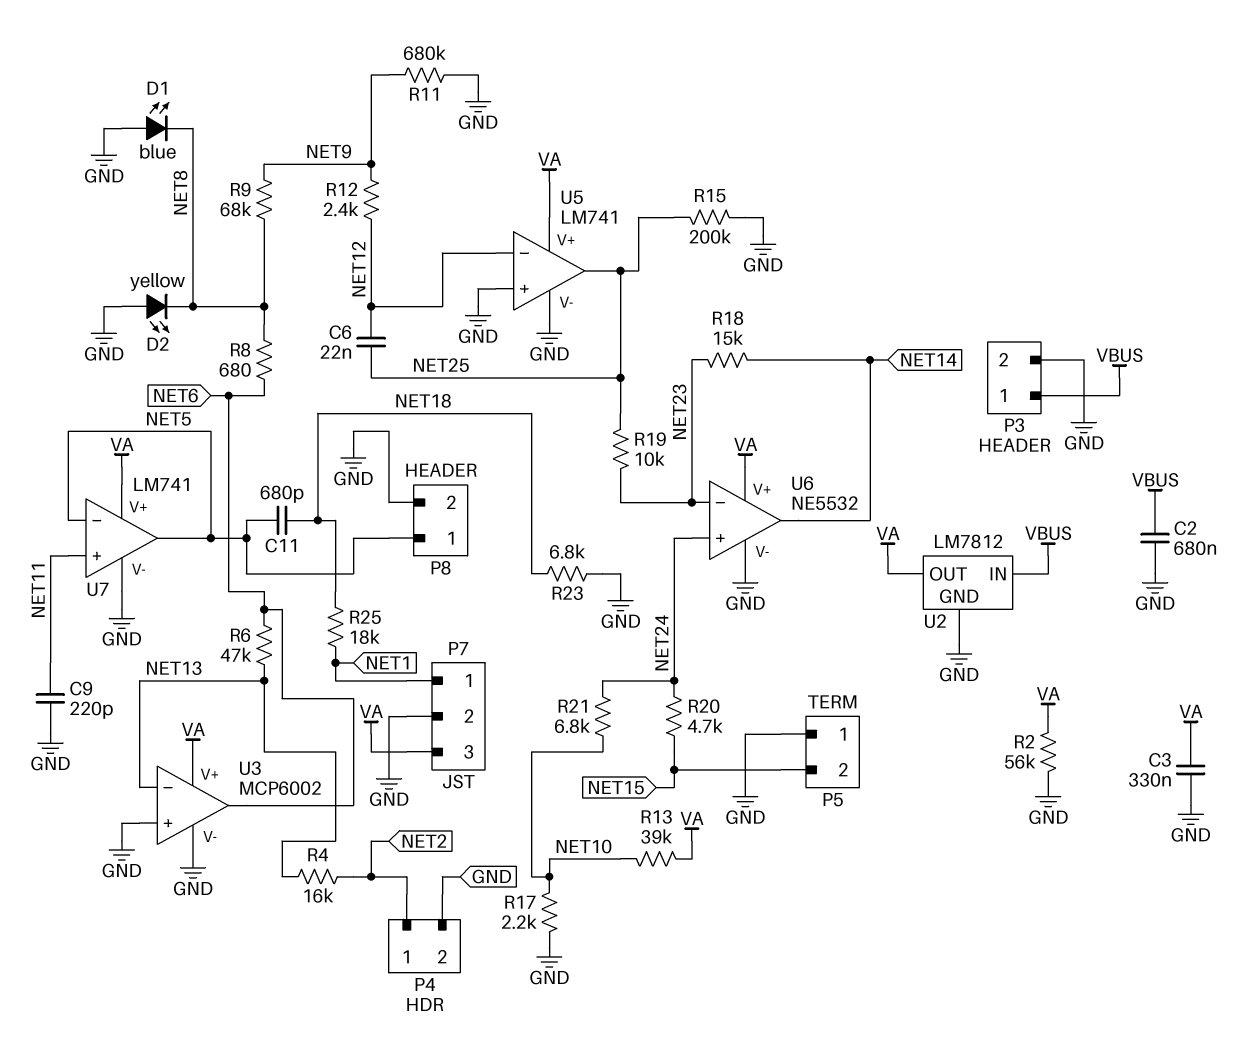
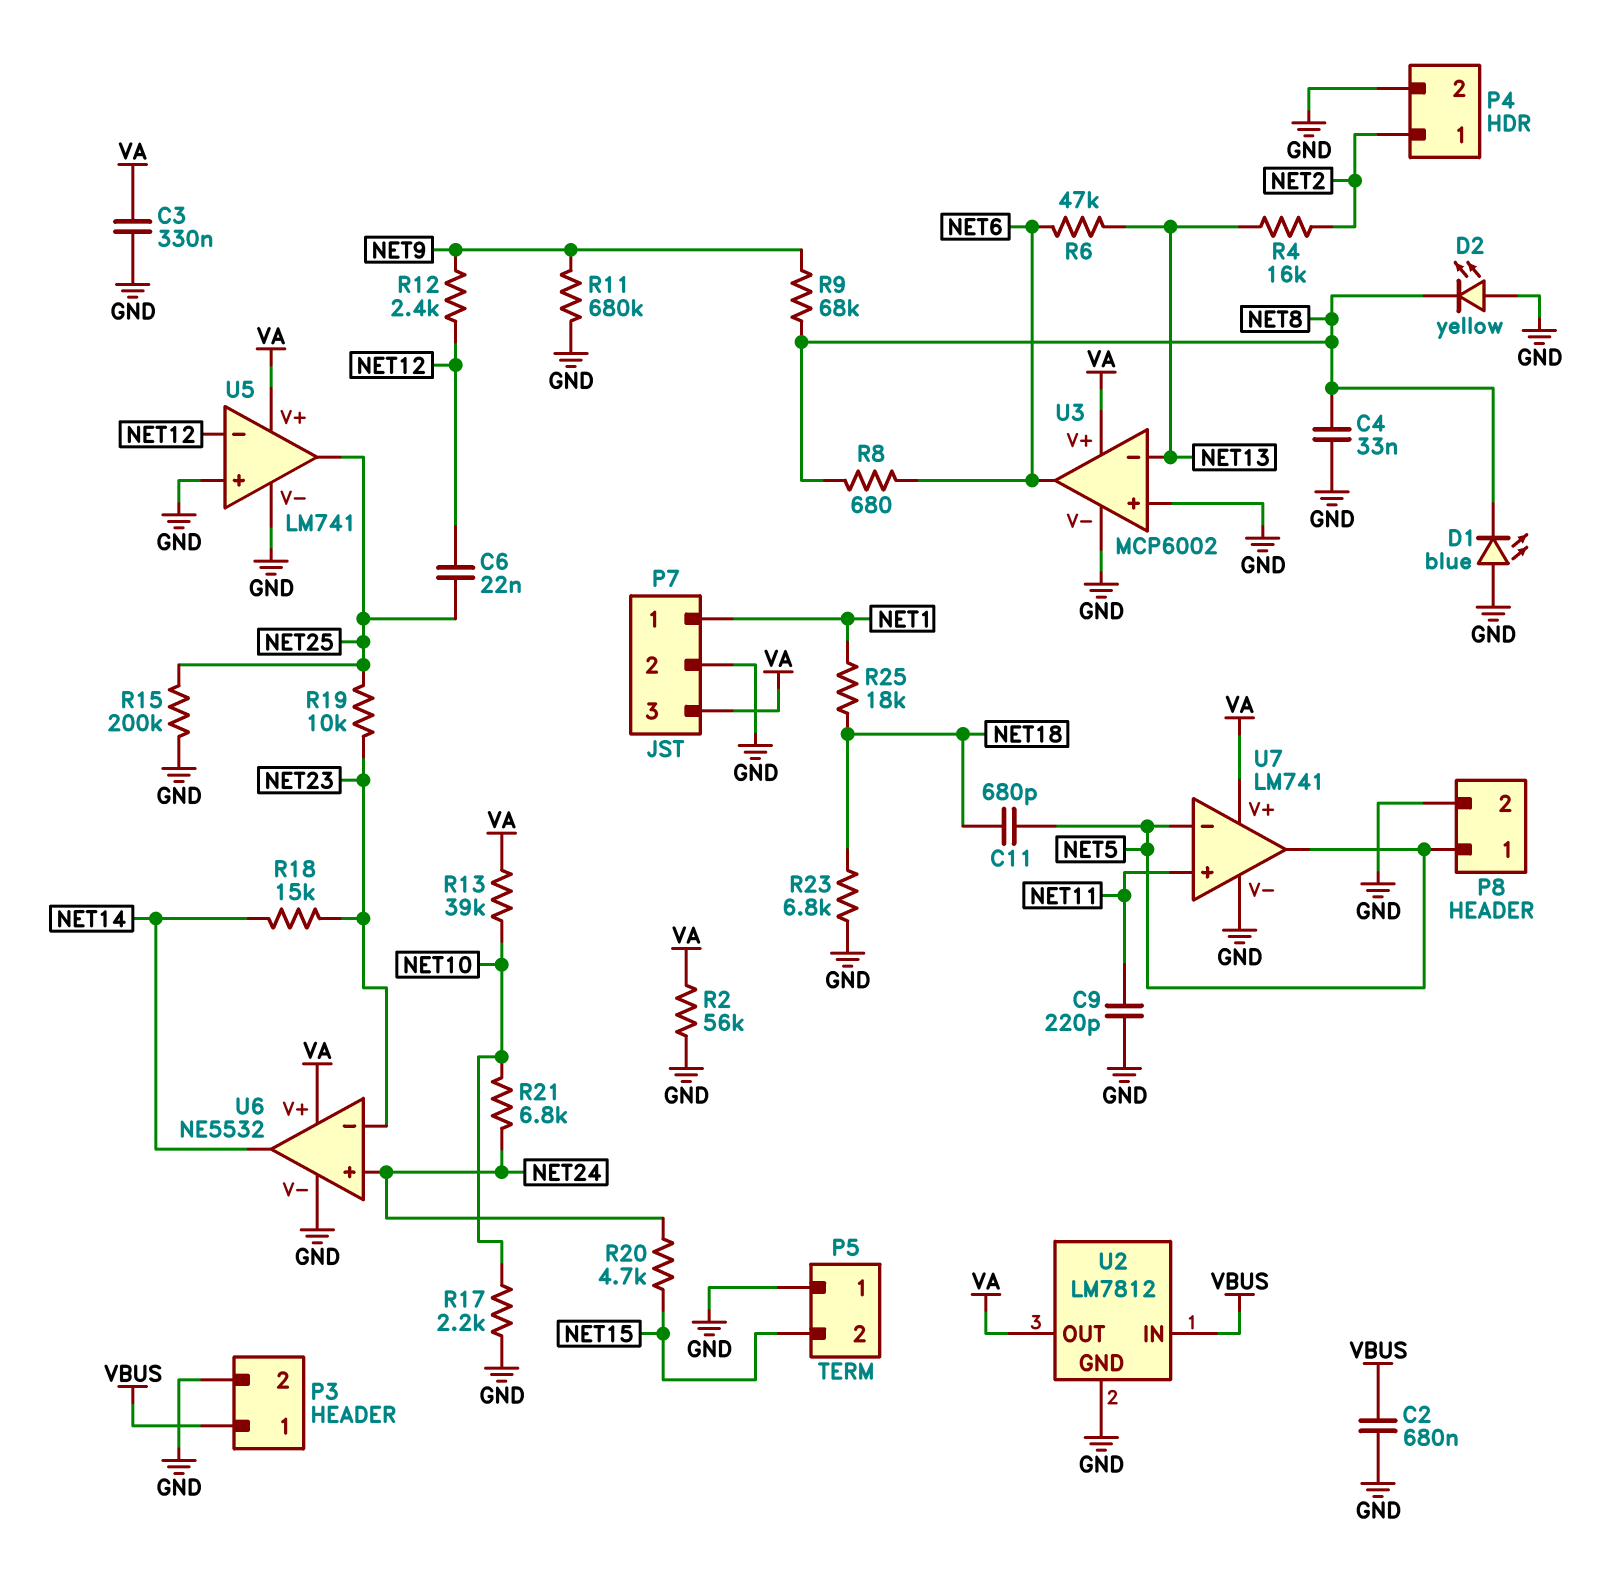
C4: none -> 33nF (GND, NET8)

